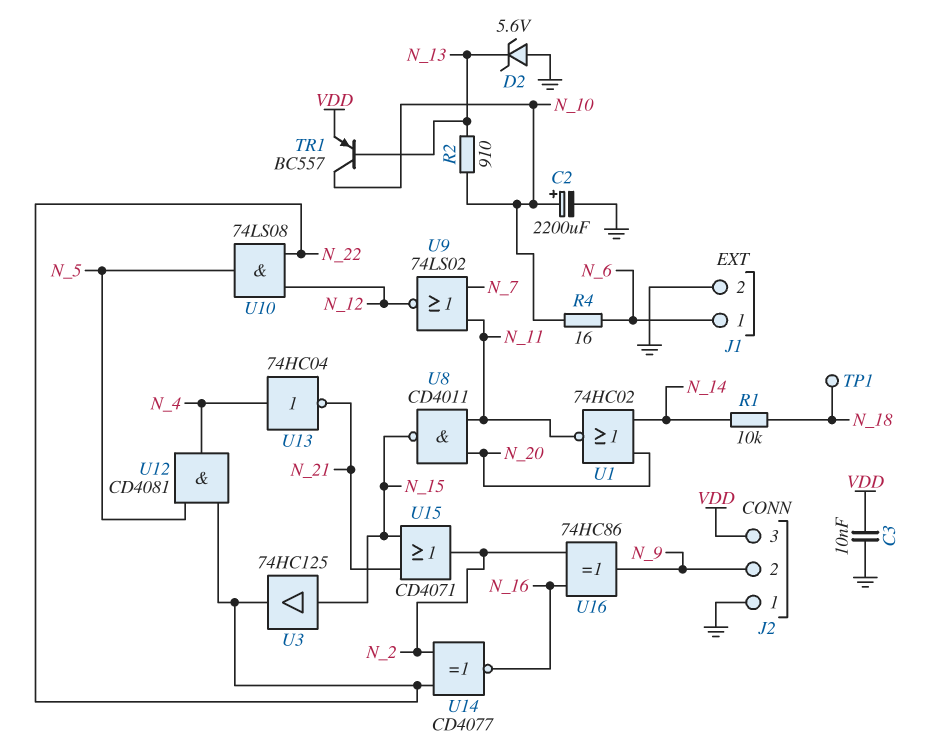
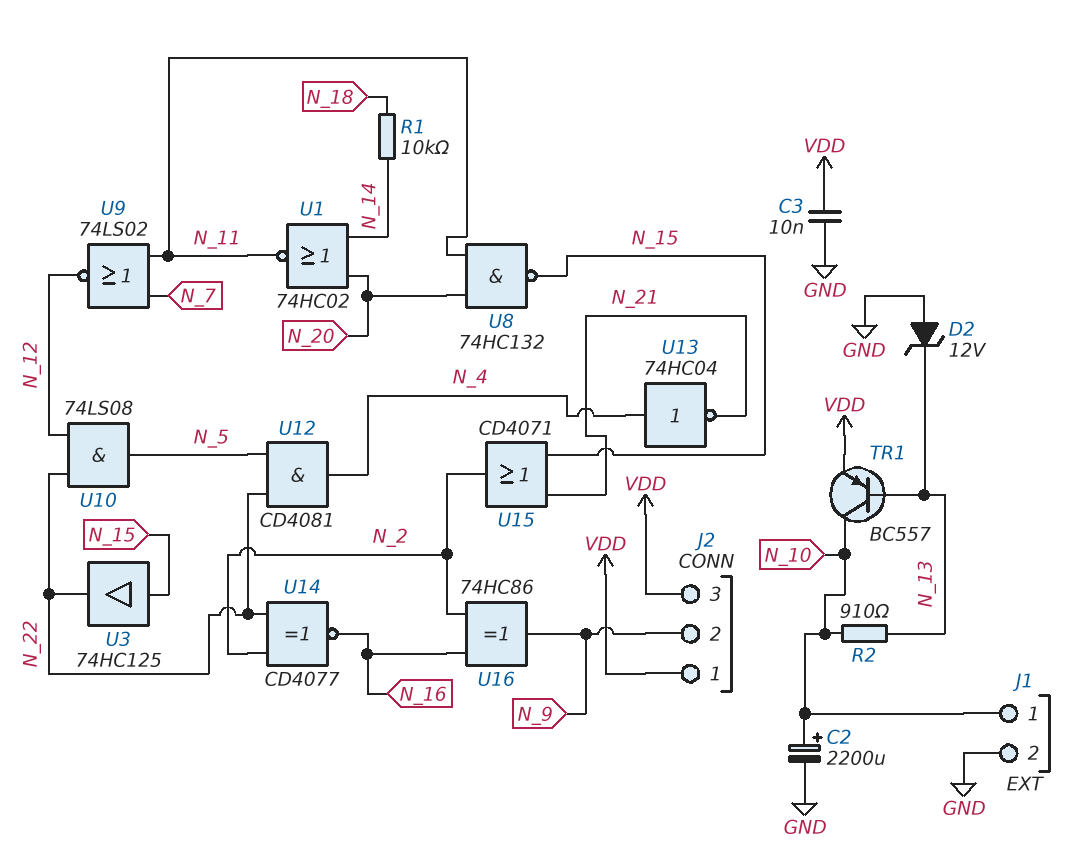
D2: zener 5.6V (A GND, K N_13) -> zener 12V (A GND, K N_13)
J1 pin 1: N_6 -> N_10
J2 pin 1: GND -> VDD
R4: 16 (N_6, N_10) -> none
TP1: test point (N_18) -> none
U8: NAND CD4011 (in N_11, in N_20, out N_15) -> NAND 74HC132 (in N_11, in N_20, out N_15)

